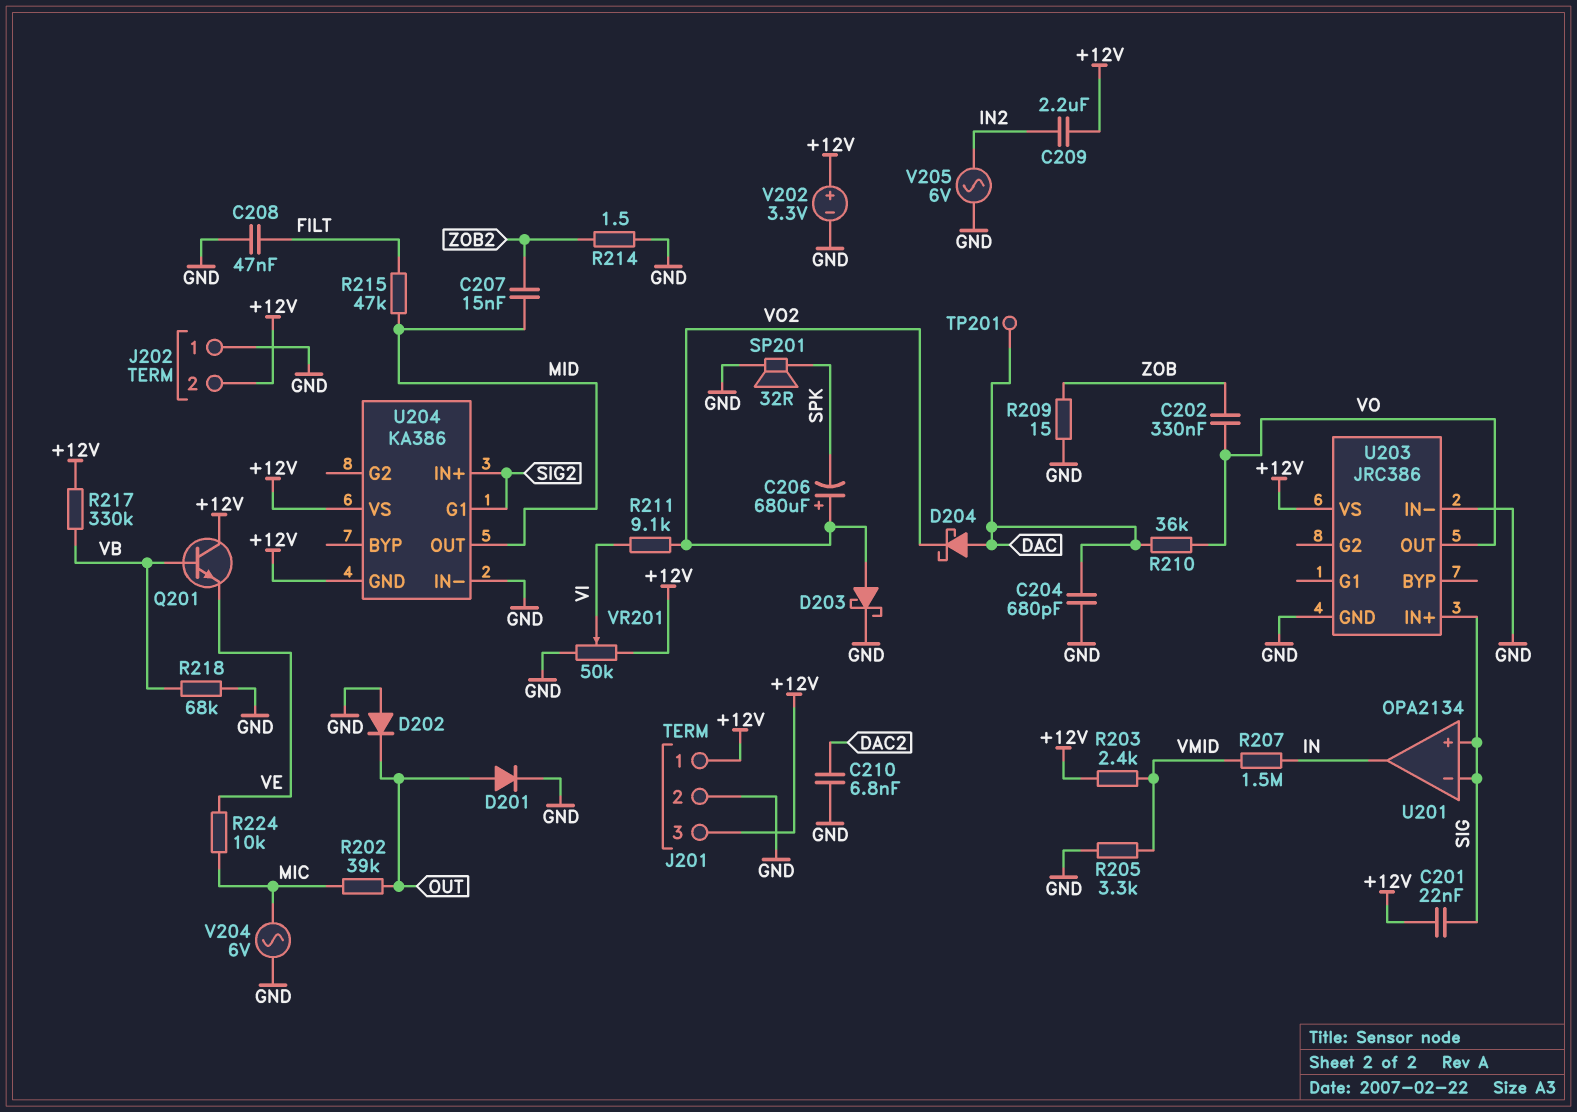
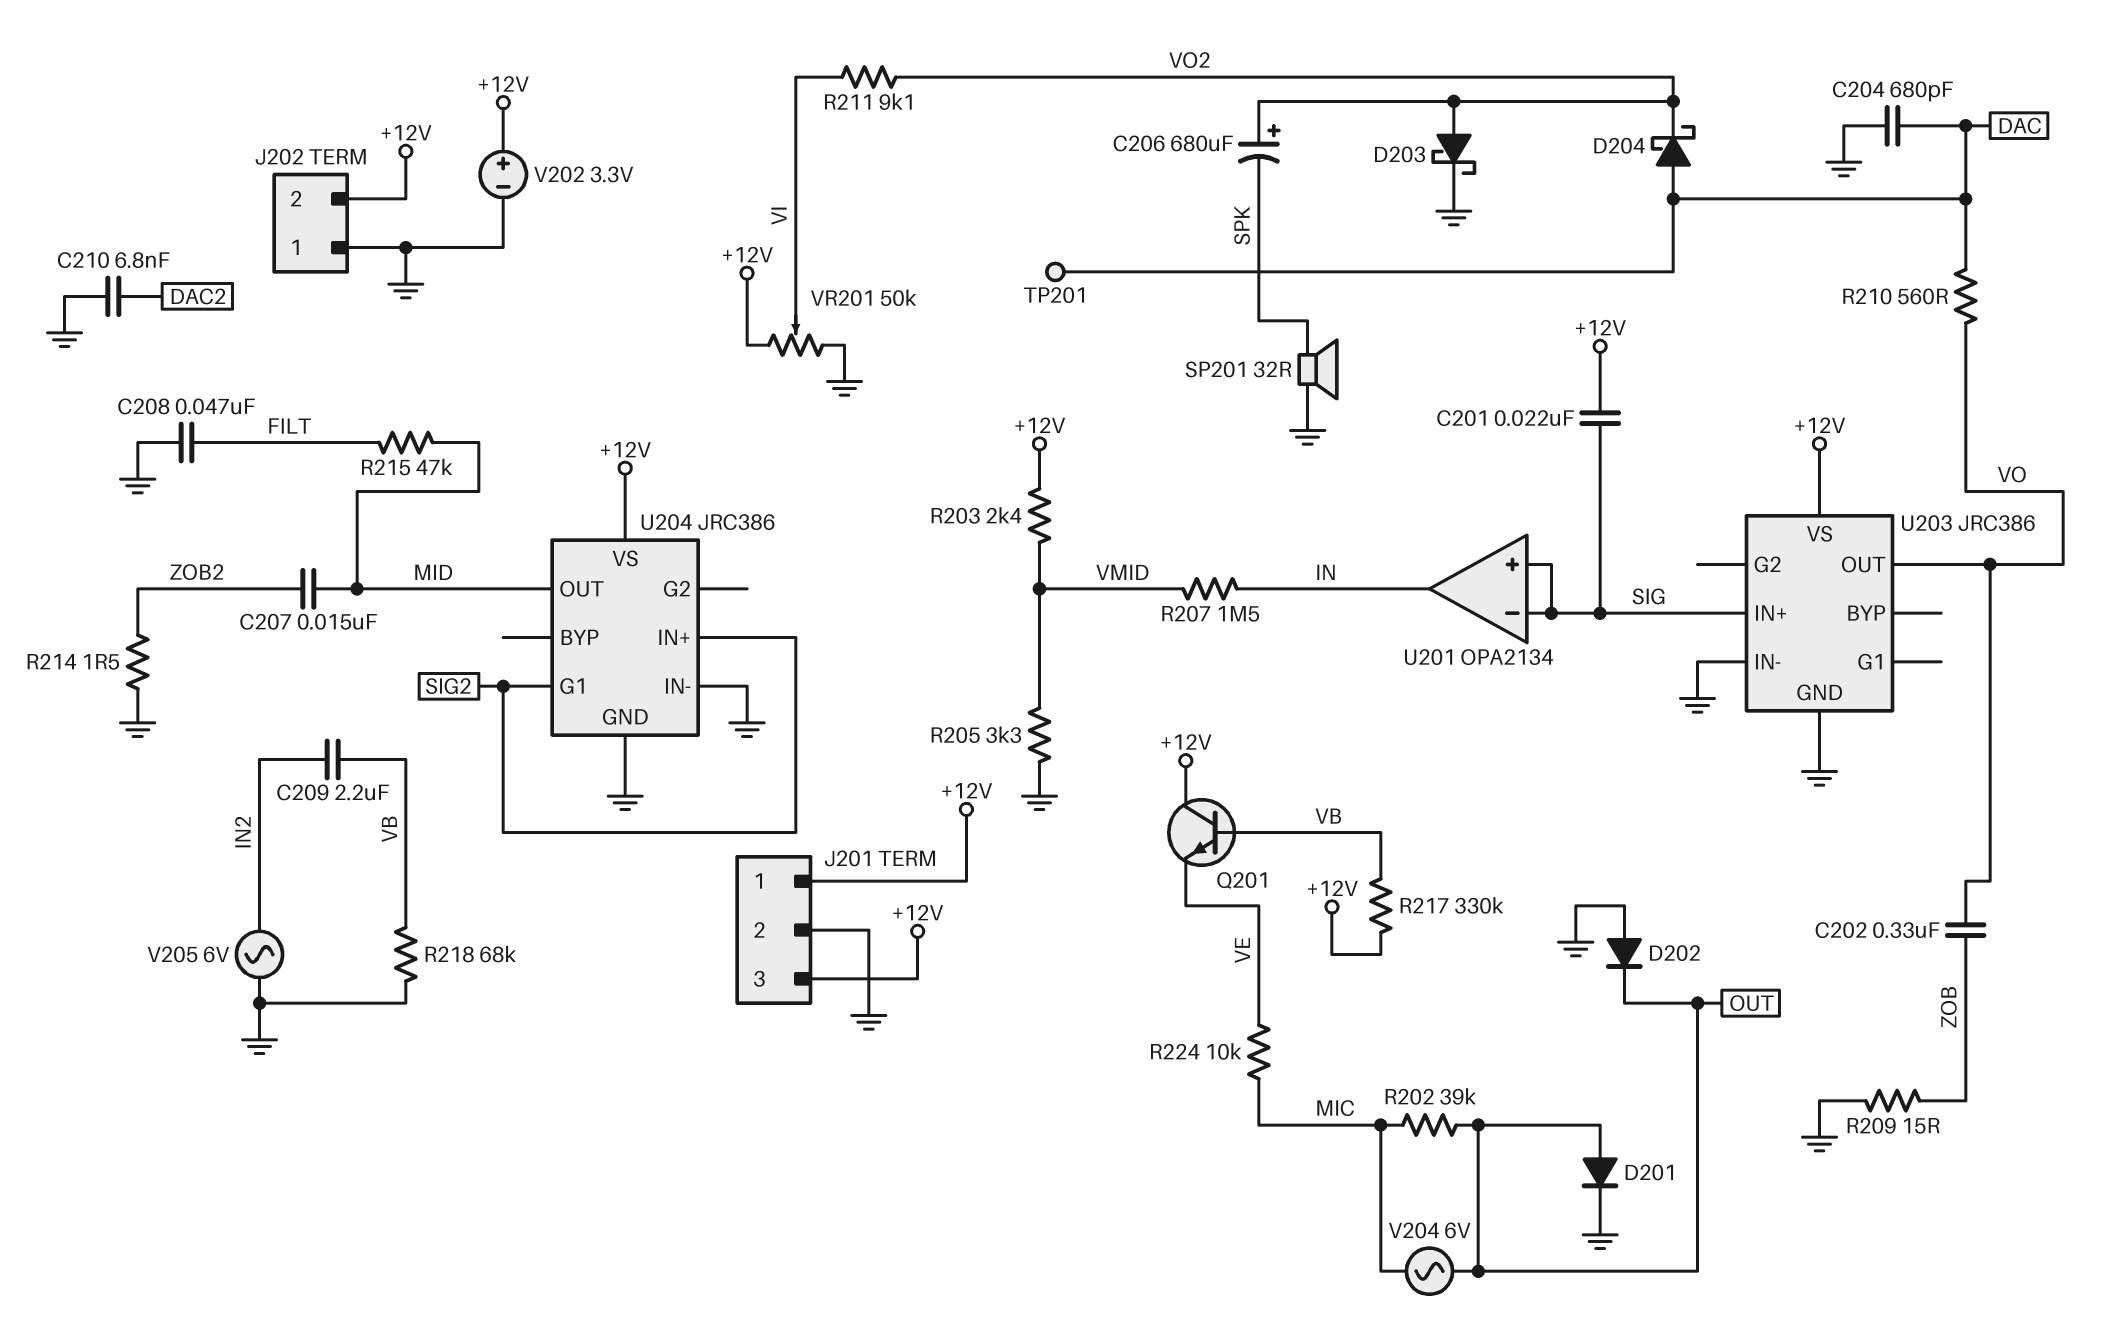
C209: 2.2uF (+12V, IN2) -> 2.2uF (IN2, VB)
R210: 36k (DAC, VO) -> 560 (DAC, VO)
U204: KA386 -> JRC386
U204 pin GND: +12V -> GND
V204: AC 6V (GND, MIC) -> AC 6V (MIC, OUT)

